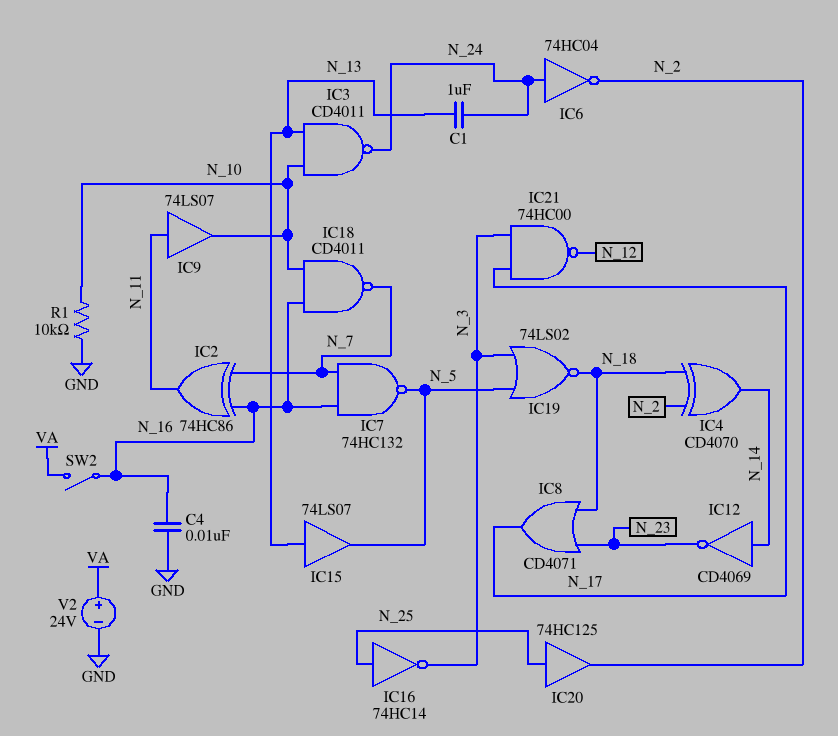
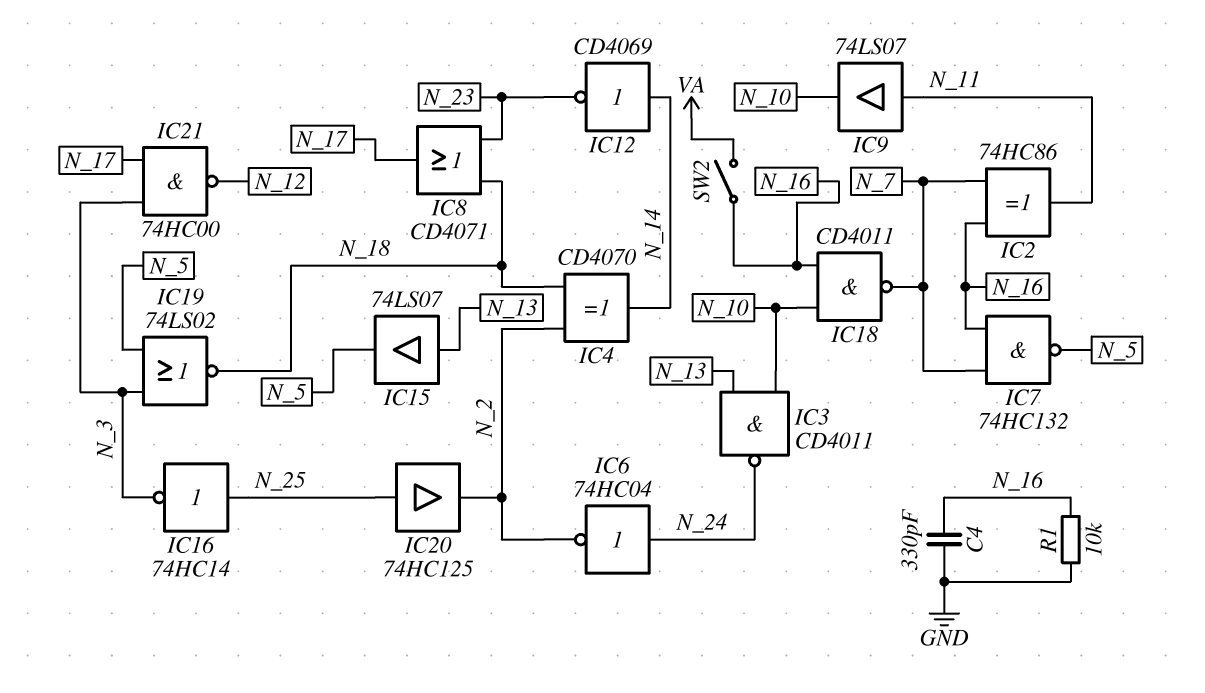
C1: 1uF (N_13, N_24) -> none
C4: 10nF (GND, N_16) -> 330pF (GND, N_16)
R1: 10k (GND, N_10) -> 10k (GND, N_16)
V2: 24V (plus VA, minus GND) -> none

